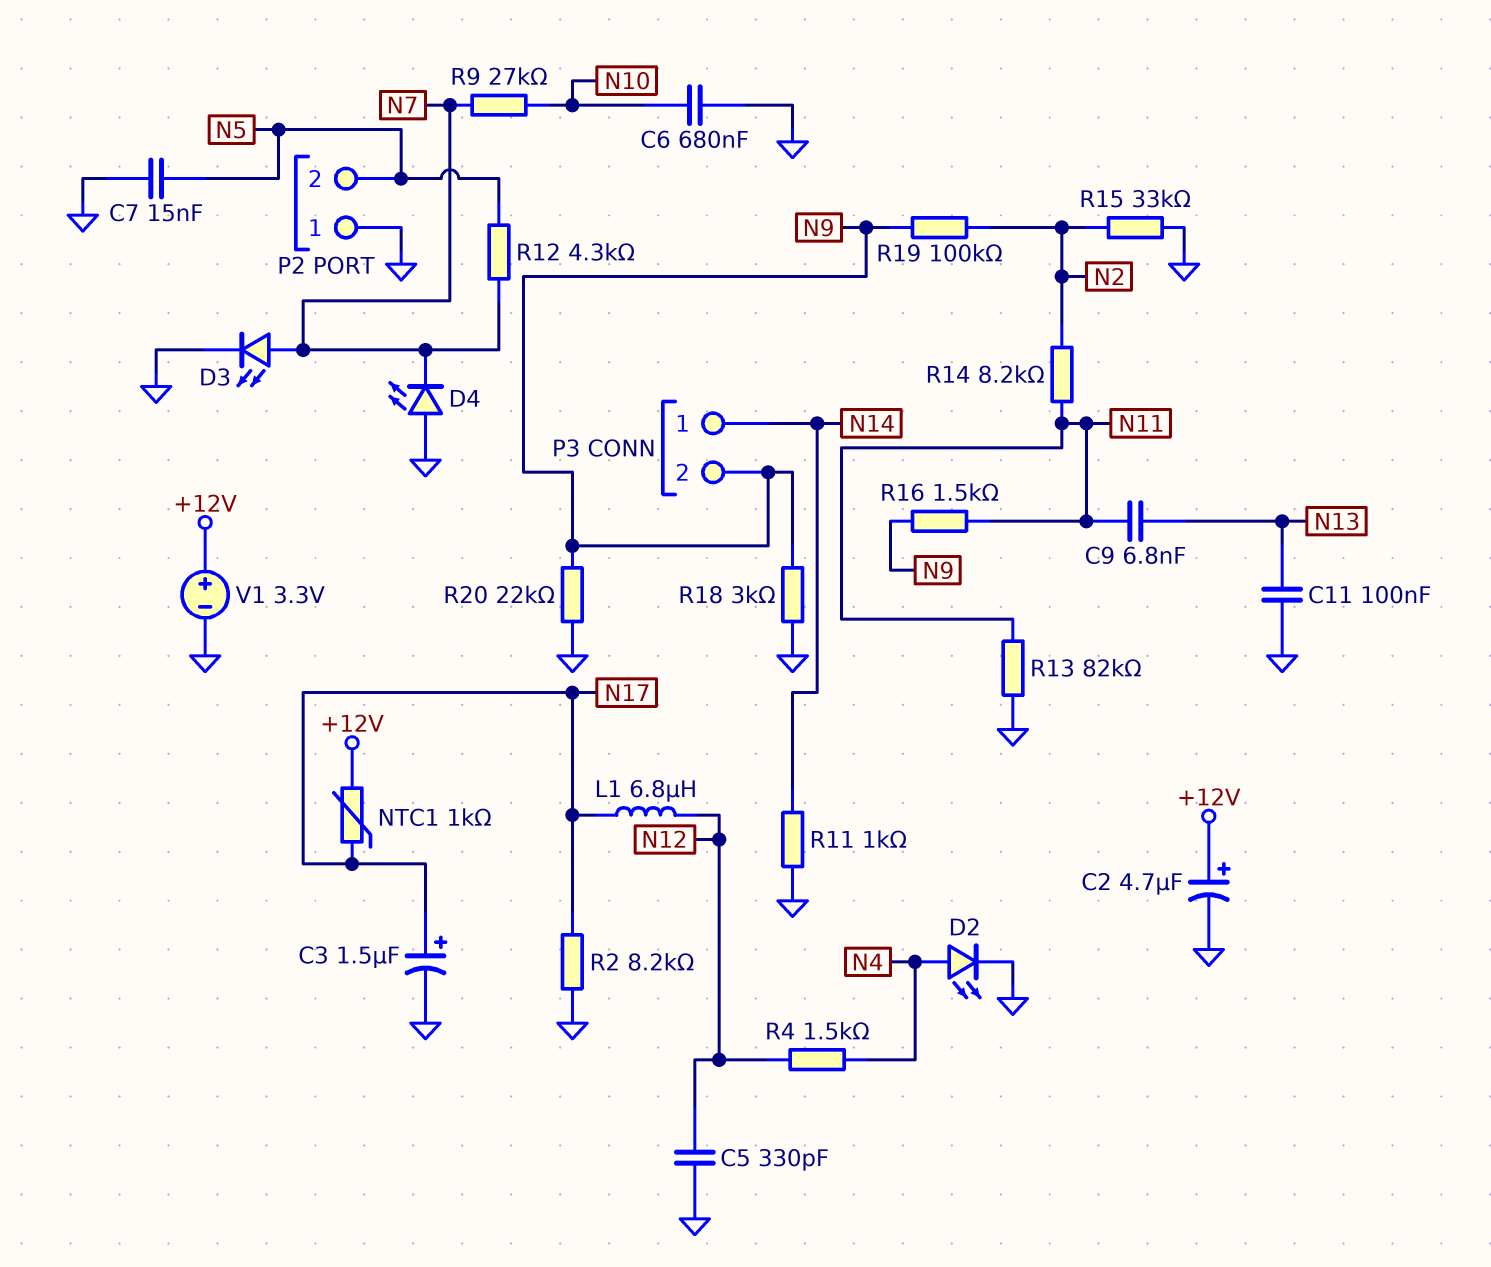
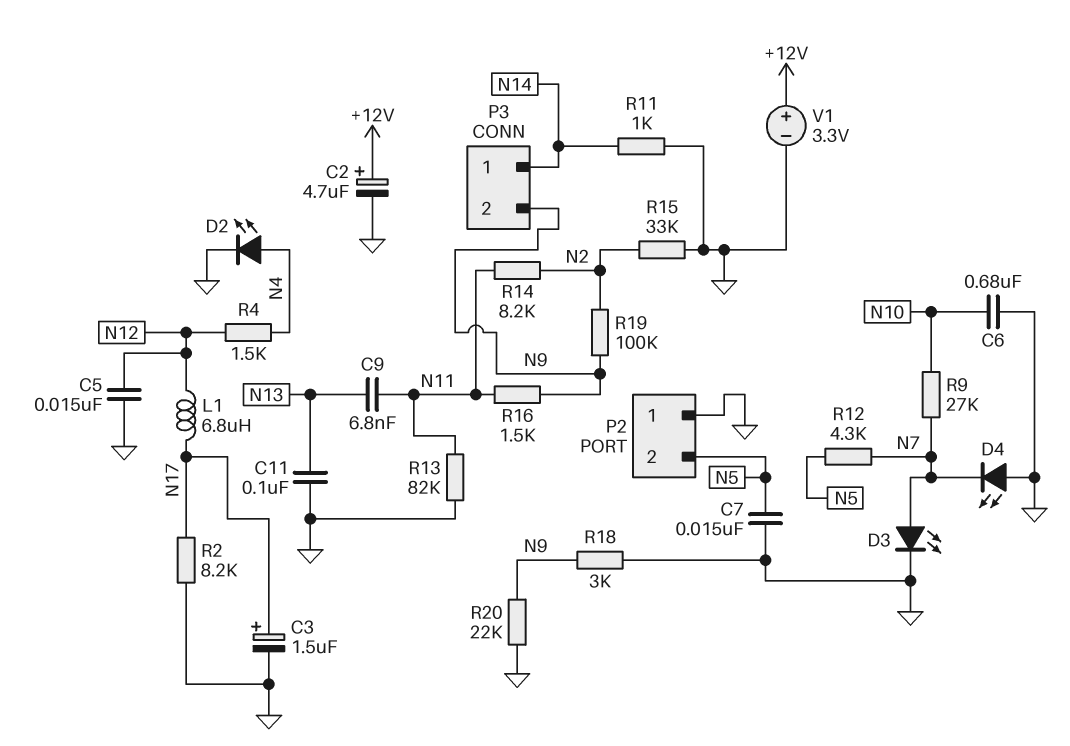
C5: 330pF (GND, N12) -> 15nF (GND, N12)
NTC1: 1k (+12V, N17) -> none

